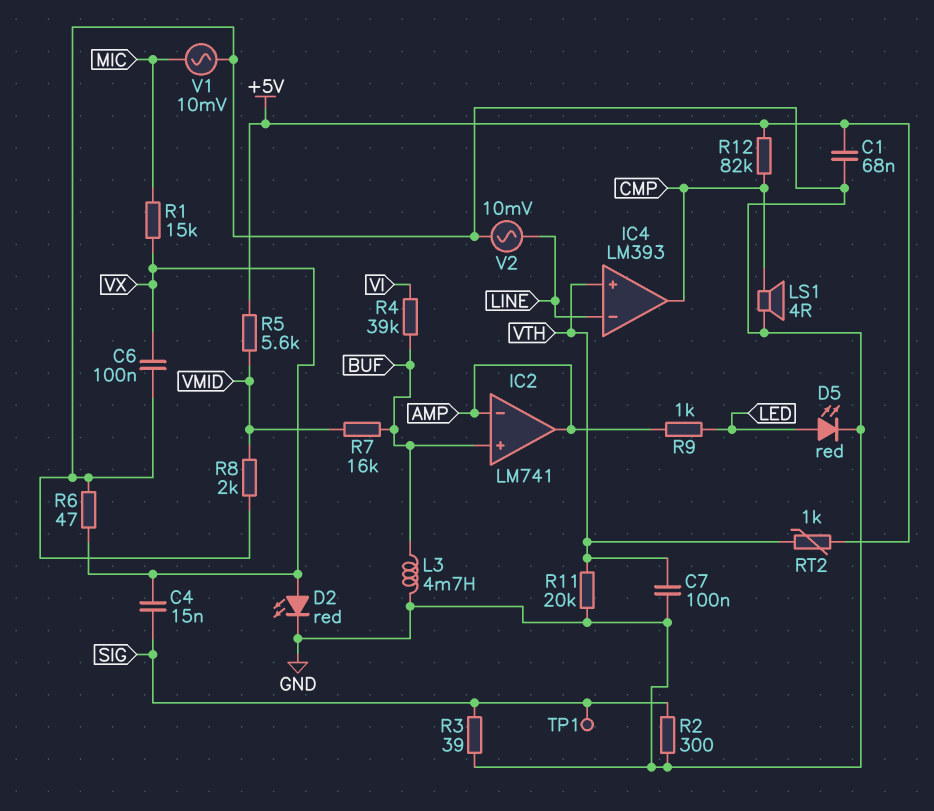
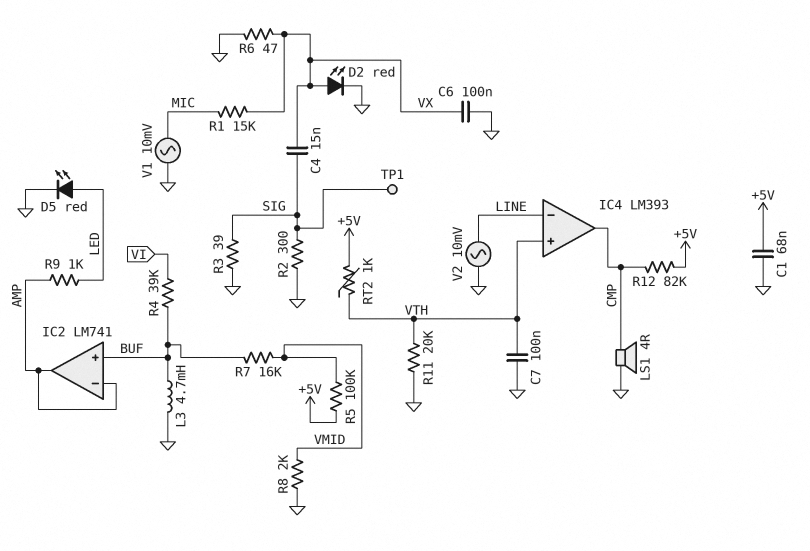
R5: 5.6k (+5V, VMID) -> 100k (+5V, VMID)

